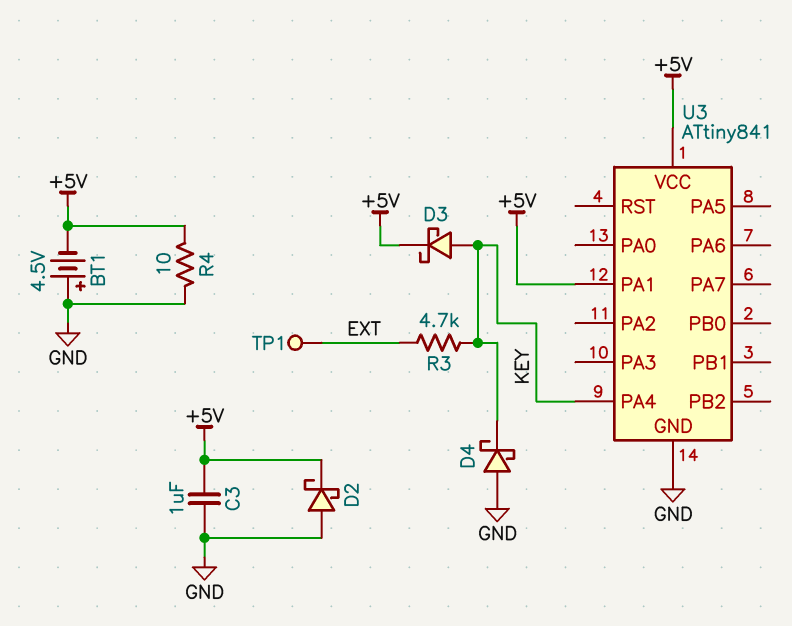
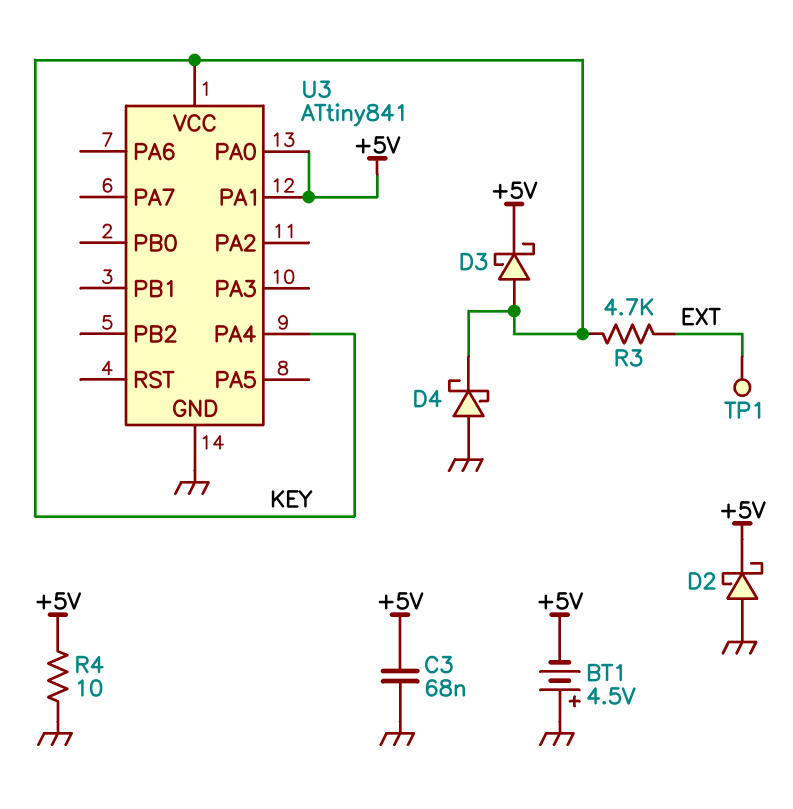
C3: 1uF (+5V, GND) -> 68nF (+5V, GND)
U3 pin PA0: none -> +5V
U3 pin VCC: +5V -> KEY

